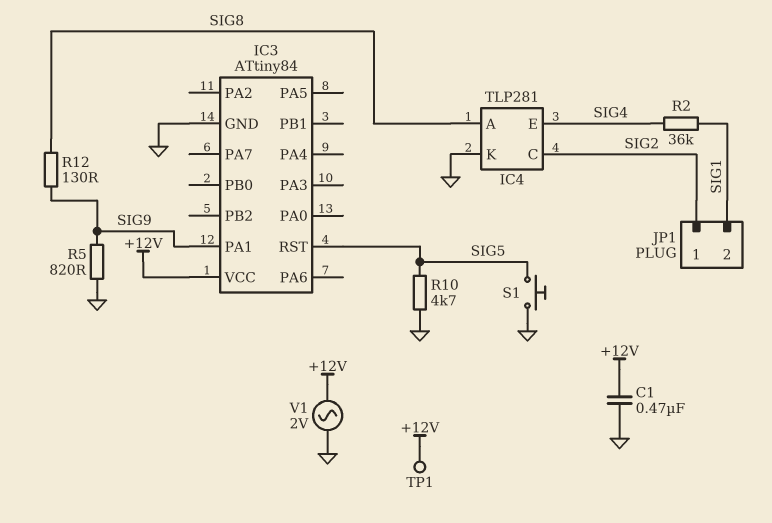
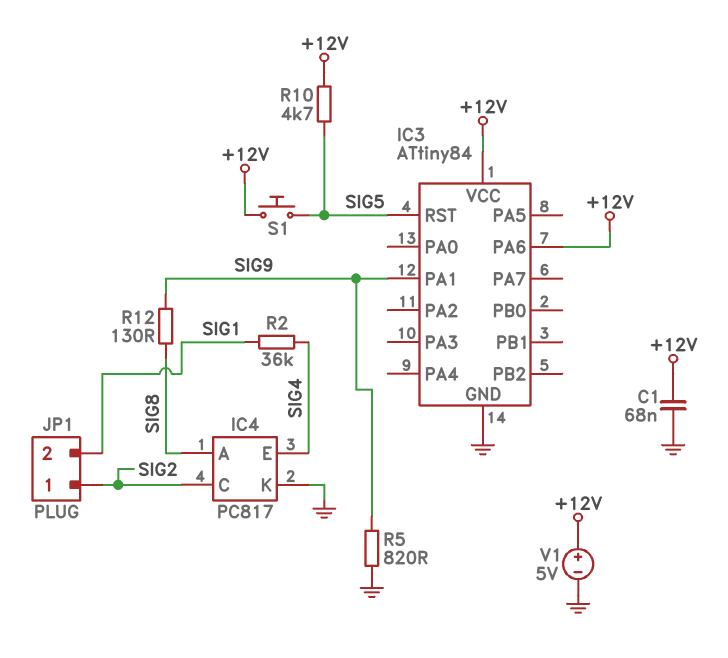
C1: 470nF (+12V, GND) -> 68nF (+12V, GND)
IC3 pin PA6: none -> +12V
IC4: TLP281 -> PC817
R10: 4.7k (GND, SIG5) -> 4.7k (+12V, SIG5)
S1: button (GND, SIG5) -> button (+12V, SIG5)
TP1: test point (+12V) -> none
V1: AC 2V (+12V, GND) -> 5V (plus +12V, minus GND)

